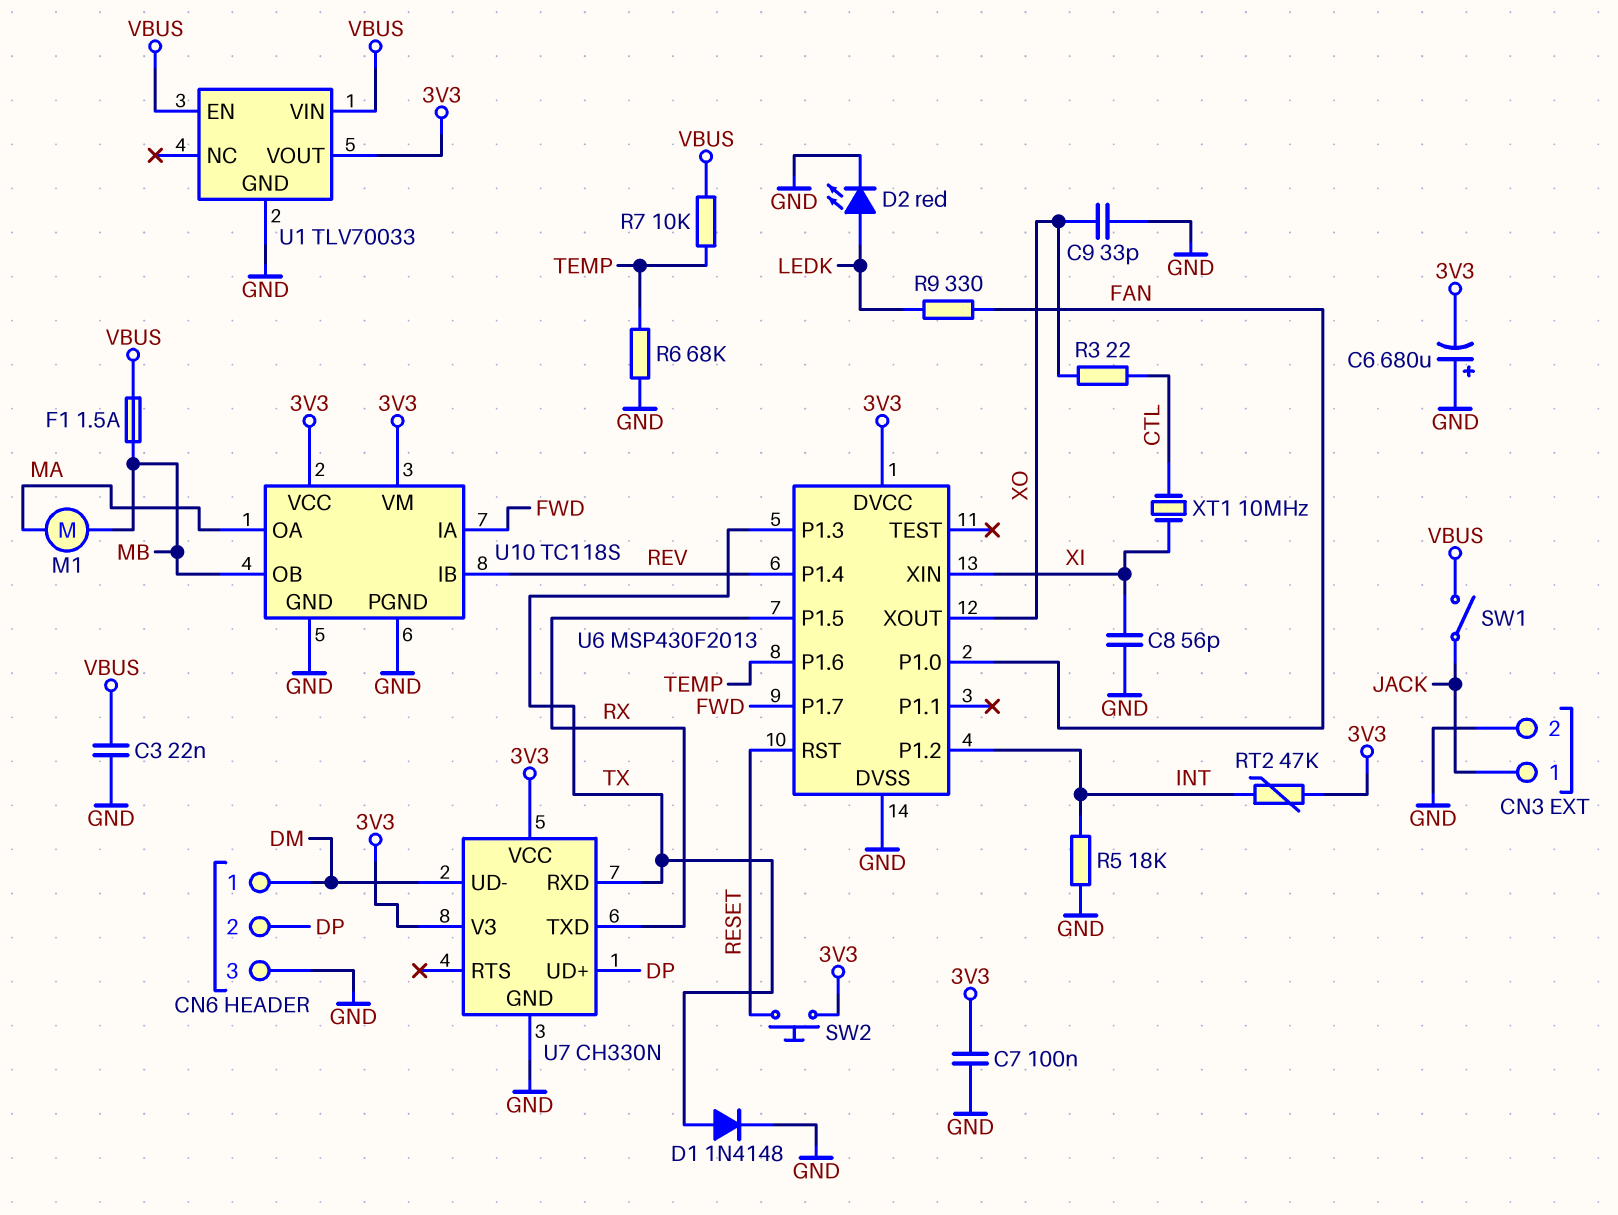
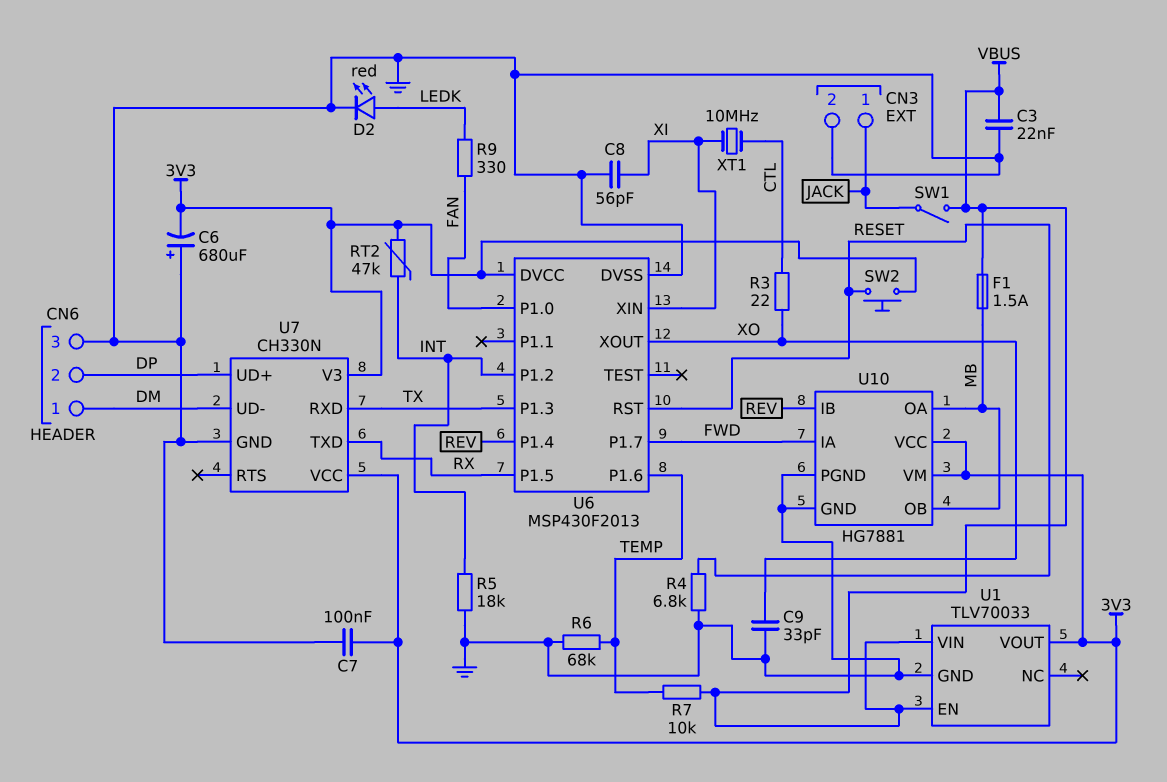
D1: diode 1N4148 (A TX, K GND) -> none
M1: motor (MA, MB) -> none
R4: none -> 6.8k (GND, RESET)
U10: TC118S -> HG7881
U10 pin OA: MA -> MB

